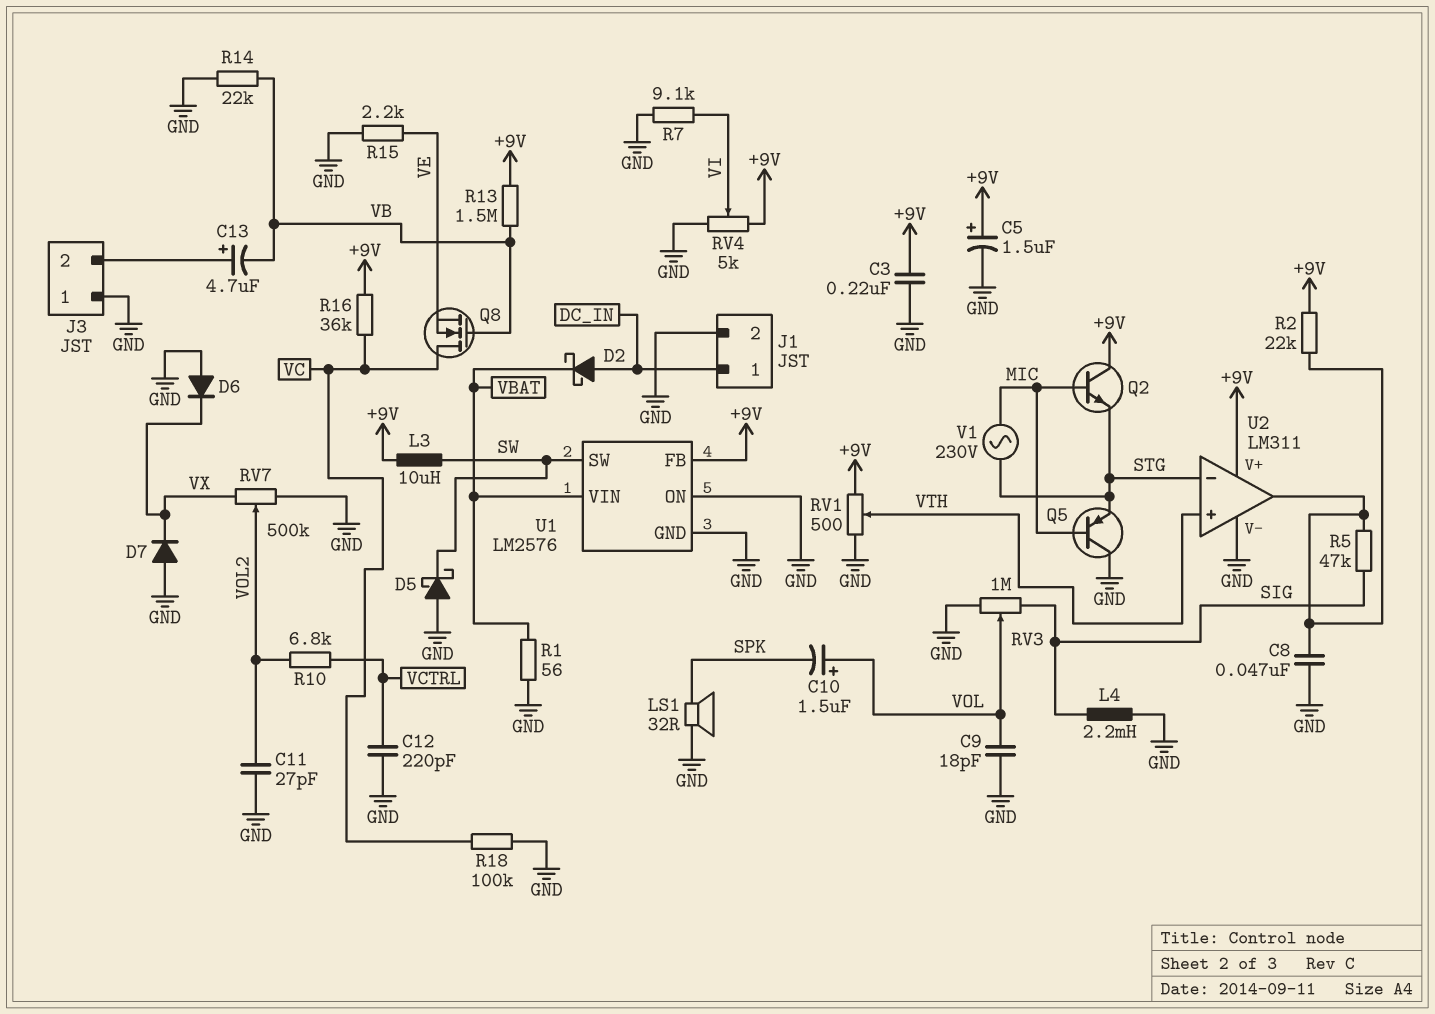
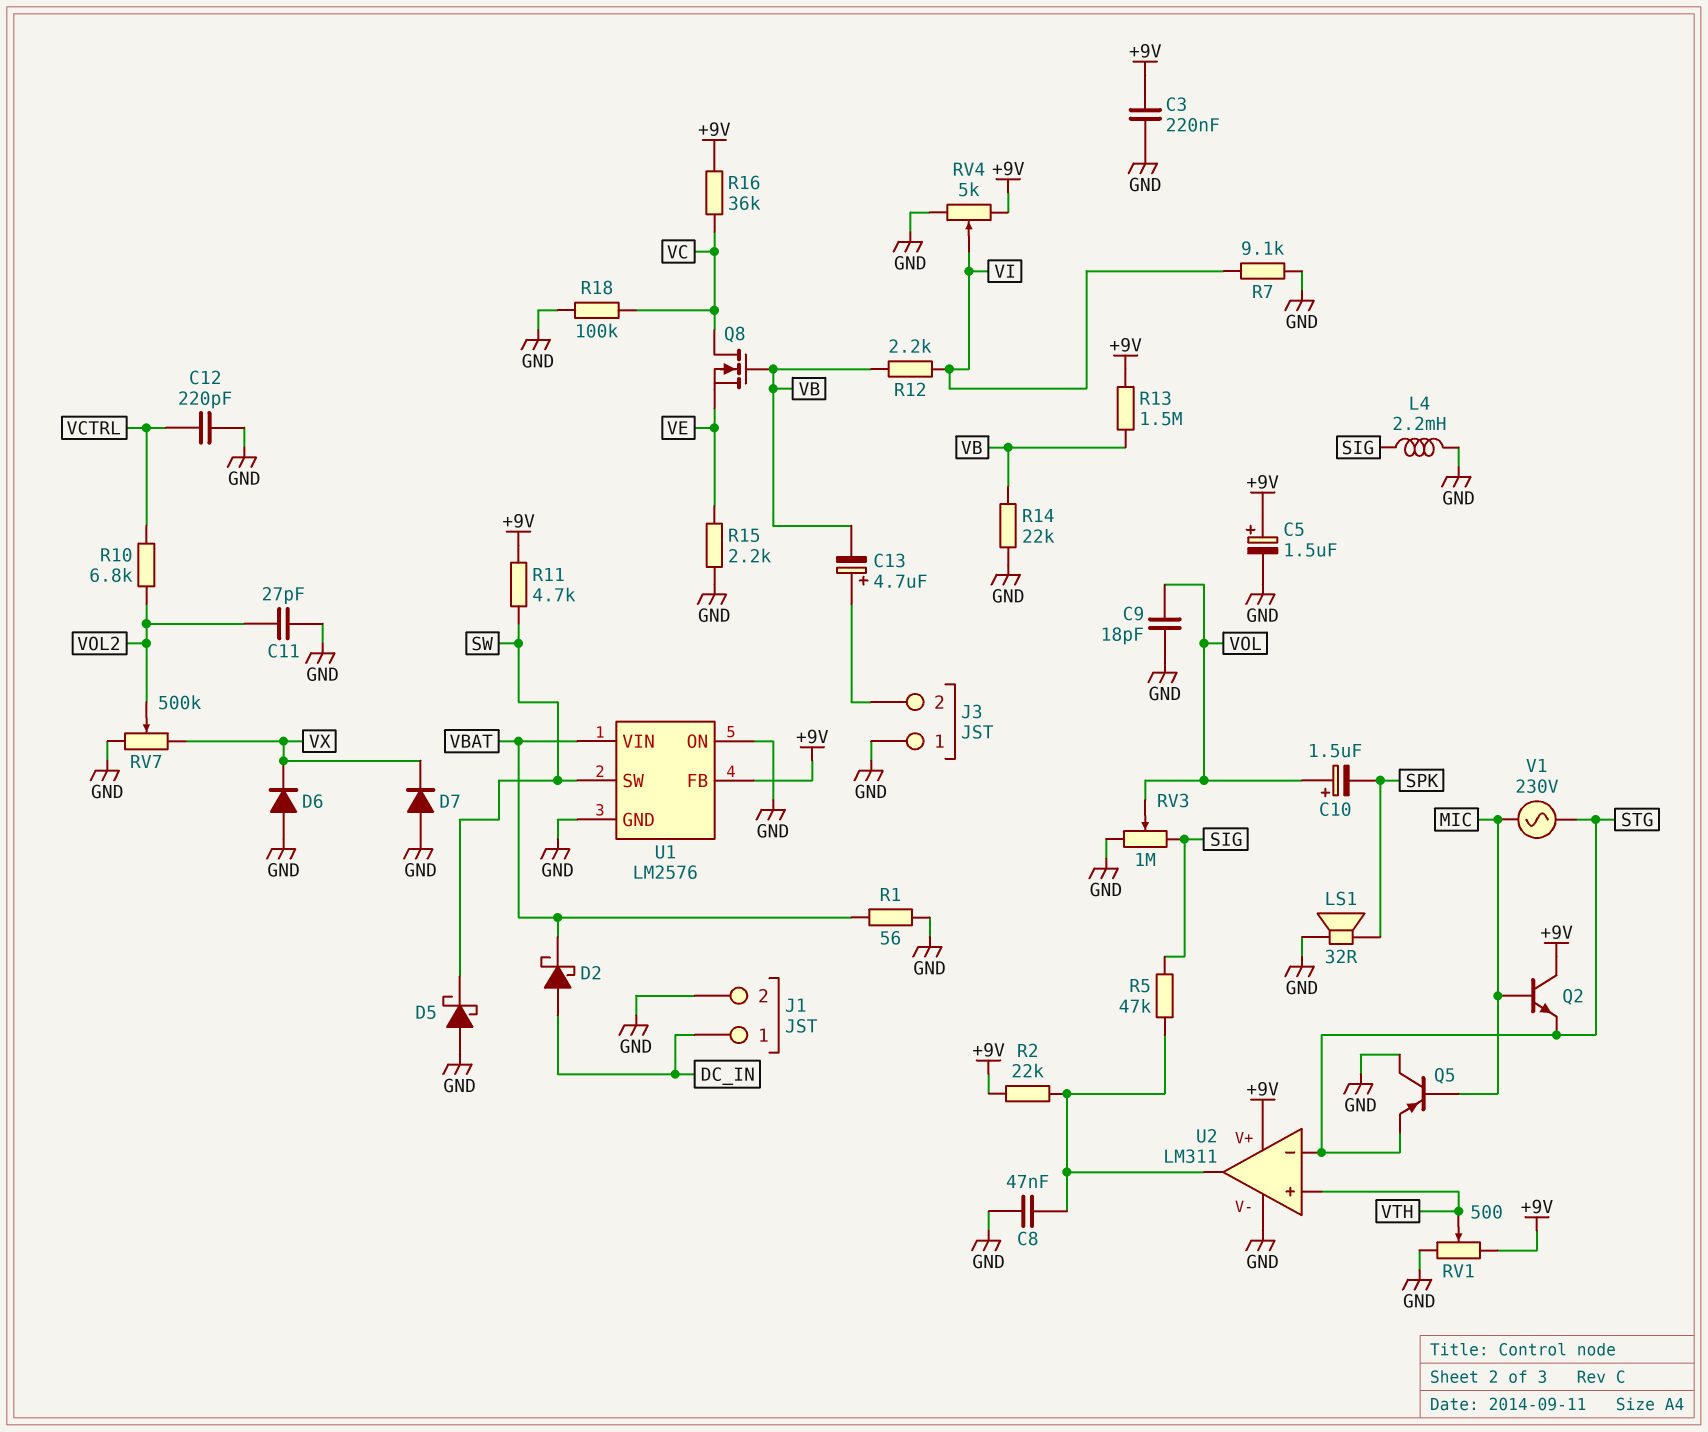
L3: 10uH (+9V, SW) -> none
R11: none -> 4.7k (+9V, SW)
R12: none -> 2.2k (VB, VI)

